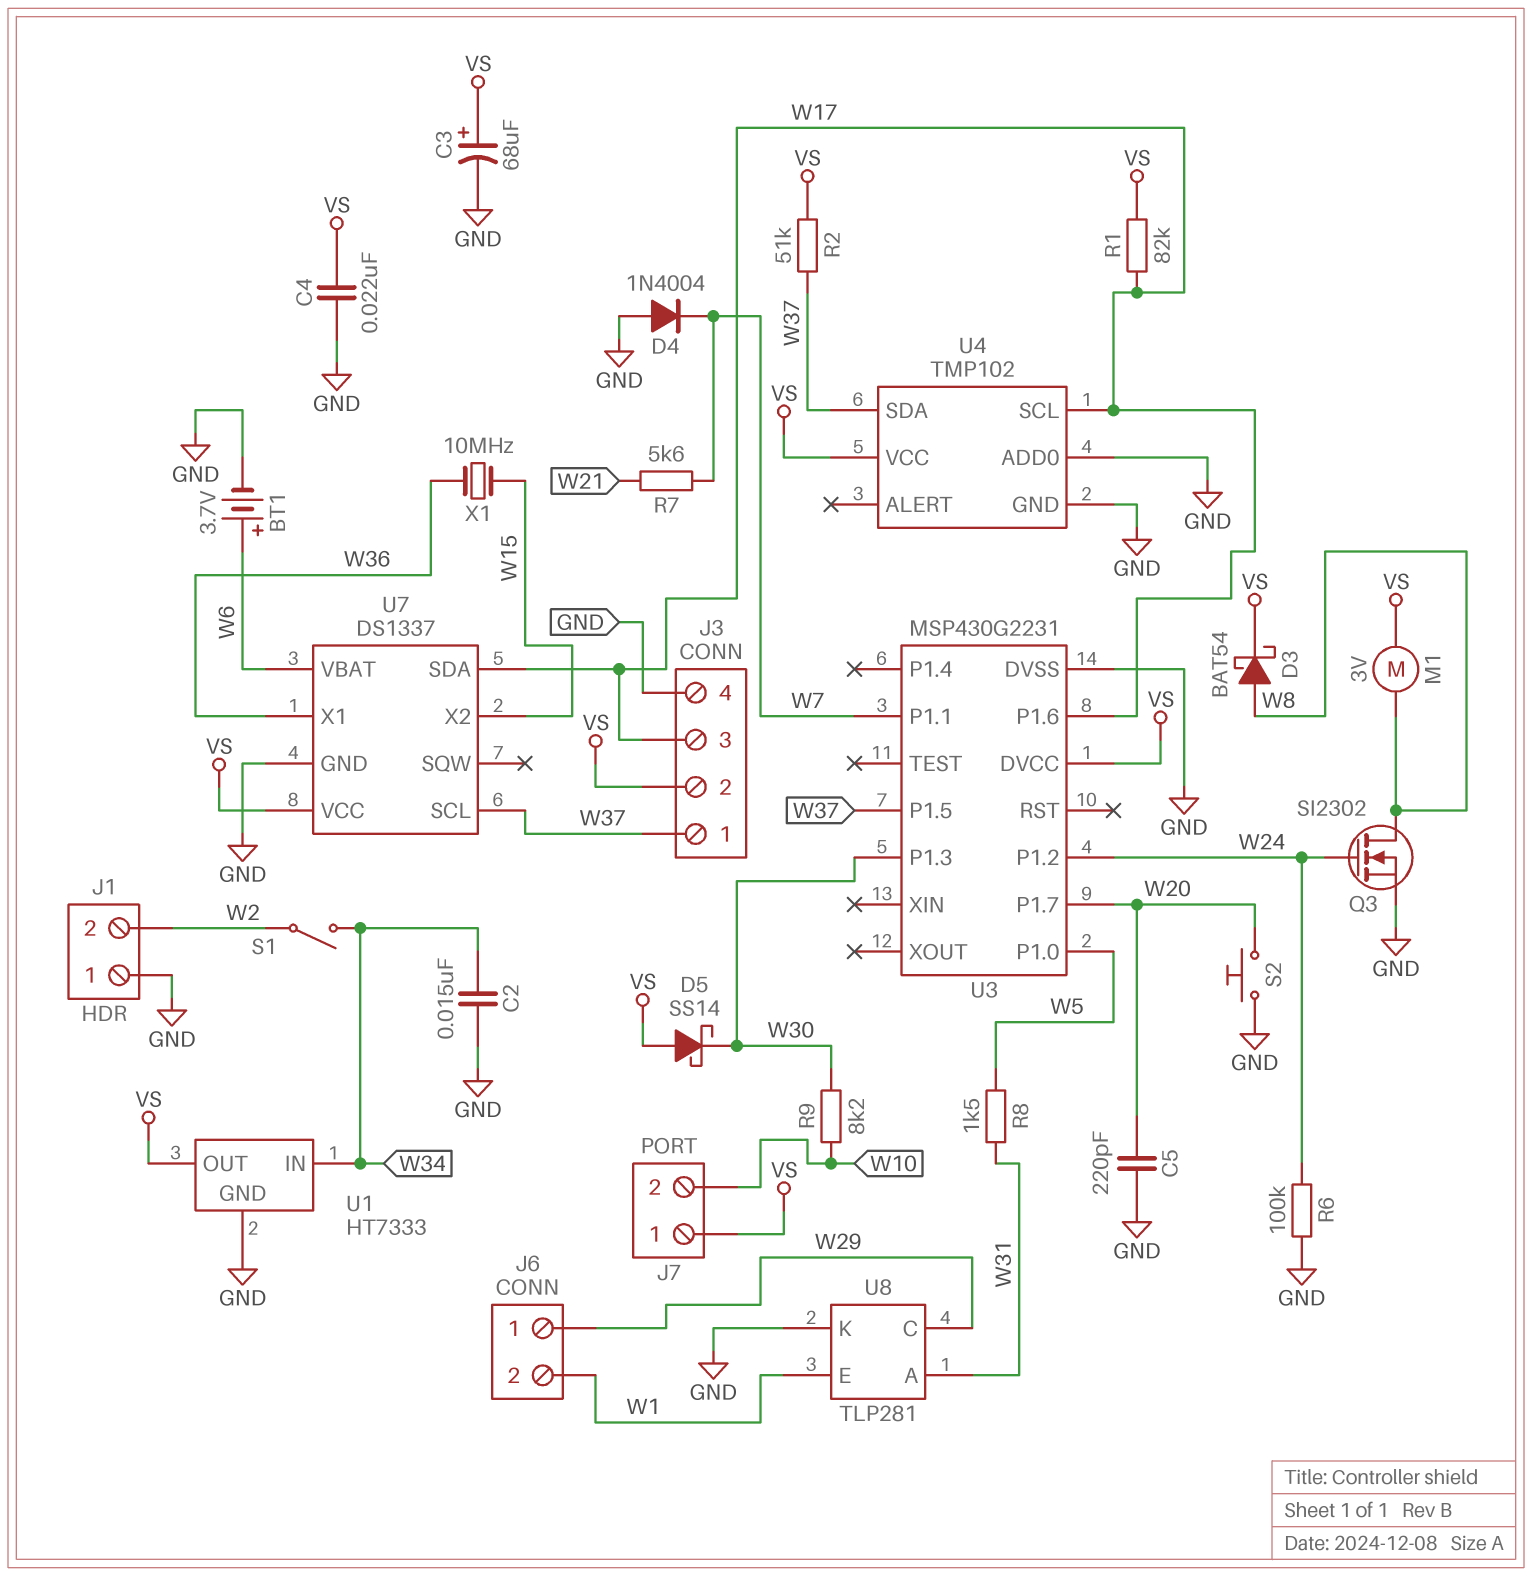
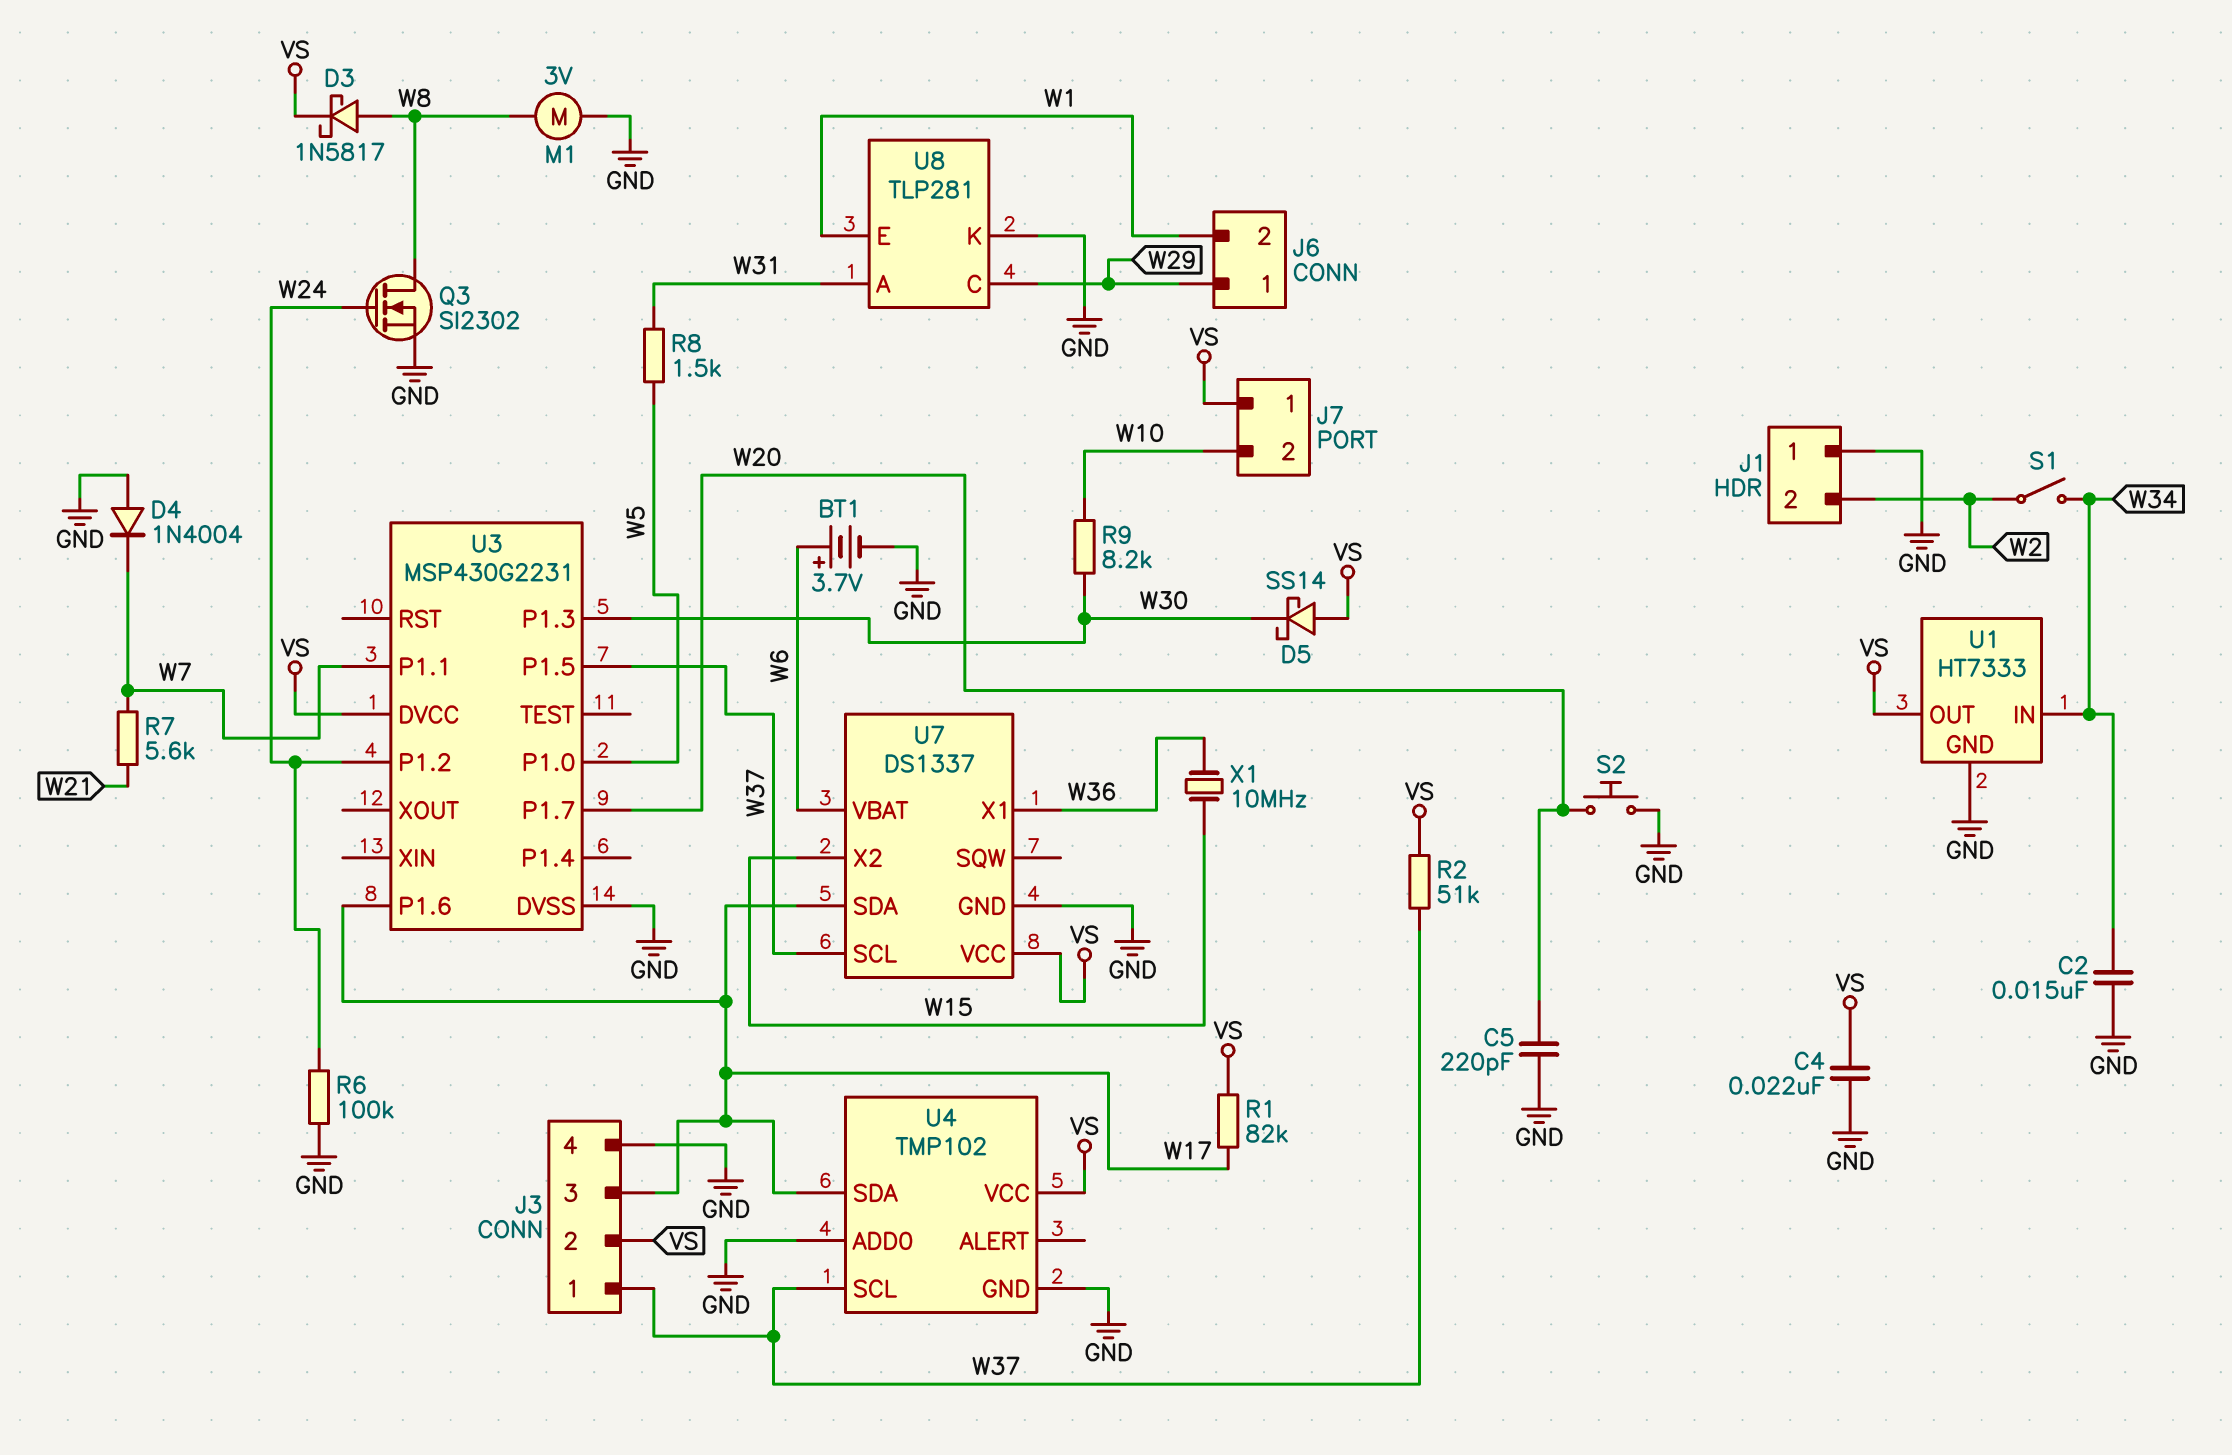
C3: 68uF (plus VS, minus GND) -> none
D3: schottky BAT54 (A W8, K VS) -> schottky 1N5817 (A W8, K VS)
M1: motor 3V (VS, W8) -> motor 3V (GND, W8)
U4 pin SCL: W17 -> W37
U4 pin SDA: W37 -> W17

